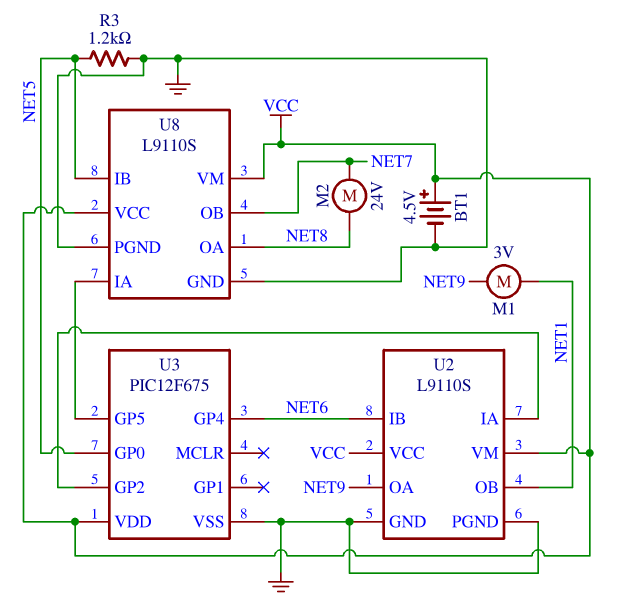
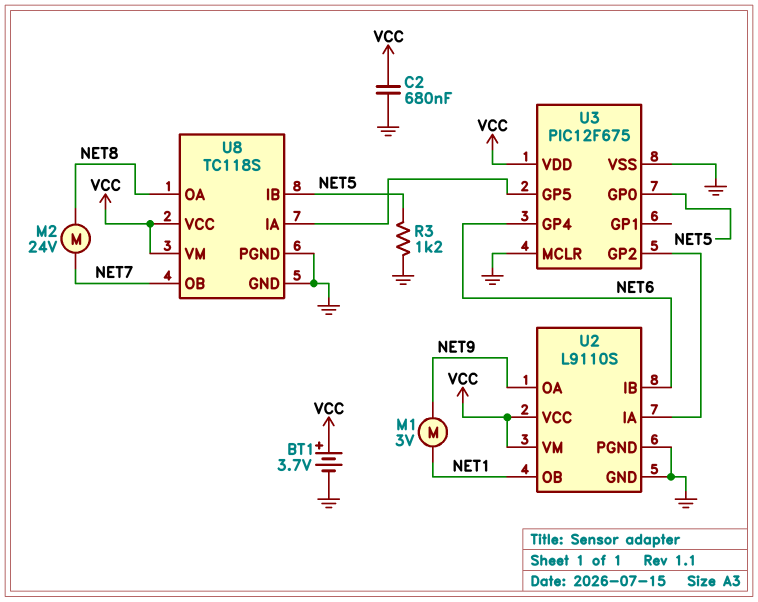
BT1: 4.5V (plus VCC, minus GND) -> 3.7V (plus VCC, minus GND)
C2: none -> 680nF (GND, VCC)
U3 pin MCLR: none -> GND
U8: L9110S -> TC118S

